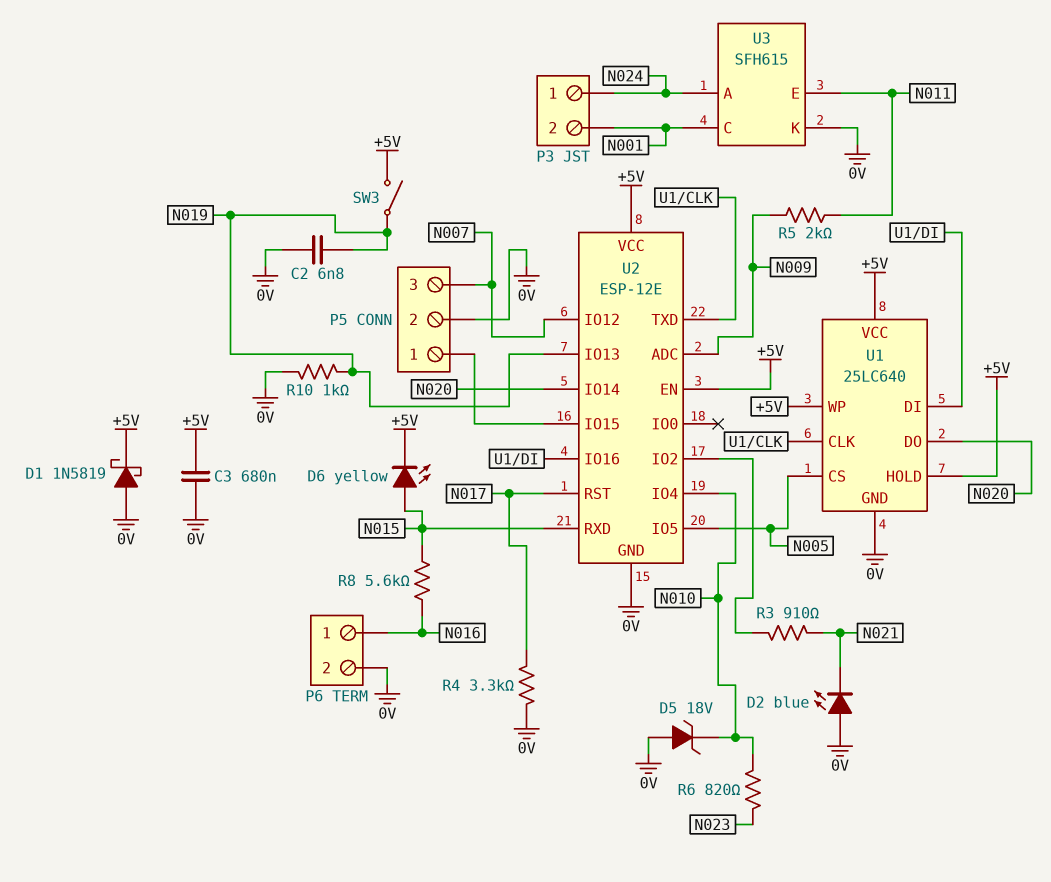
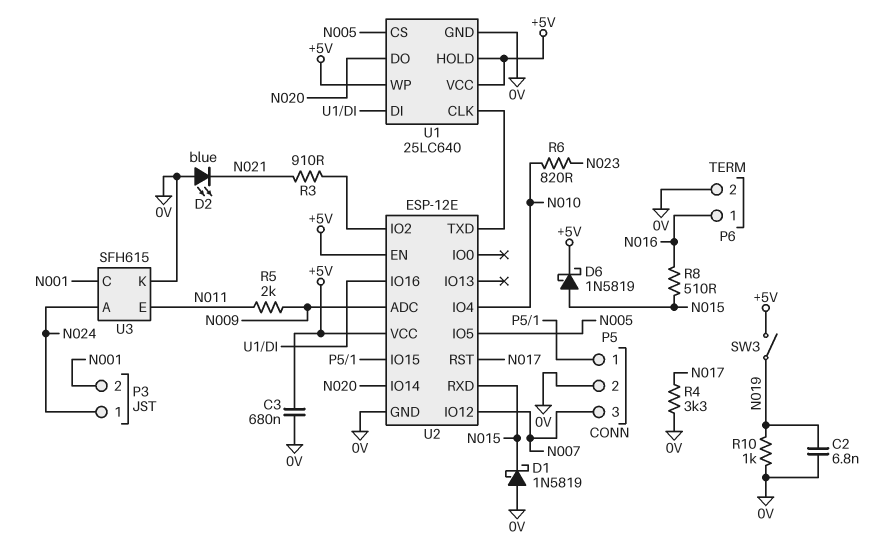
D1: schottky 1N5819 (A 0V, K +5V) -> schottky 1N5819 (A 0V, K N015)
D5: zener 18V (A 0V, K N010) -> none
D6: LED yellow (A N015, K +5V) -> schottky 1N5819 (A N015, K +5V)
R8: 5.6k (N015, N016) -> 510 (N015, N016)
U2 pin IO13: N019 -> none

